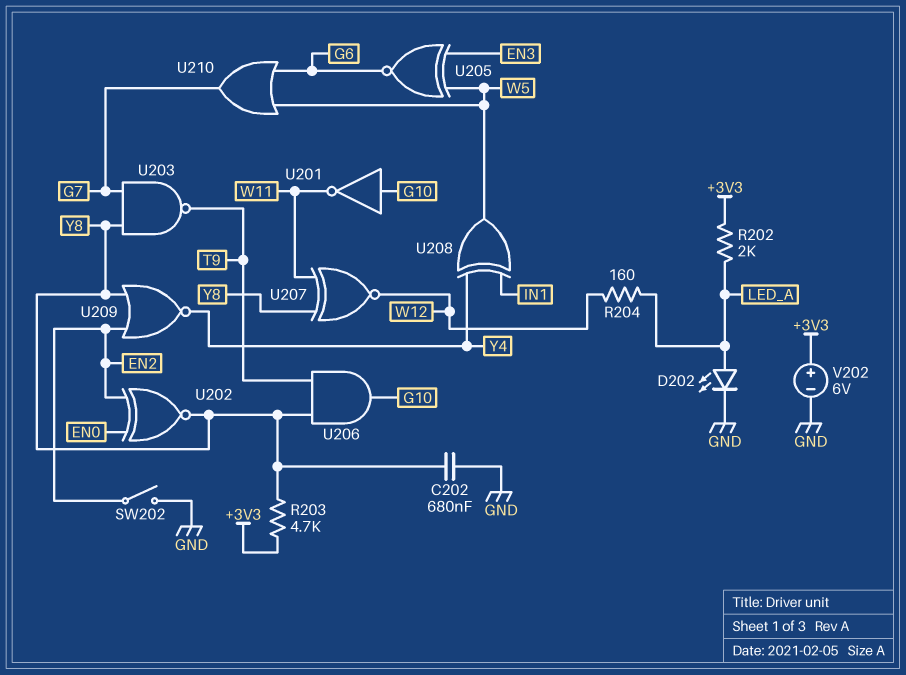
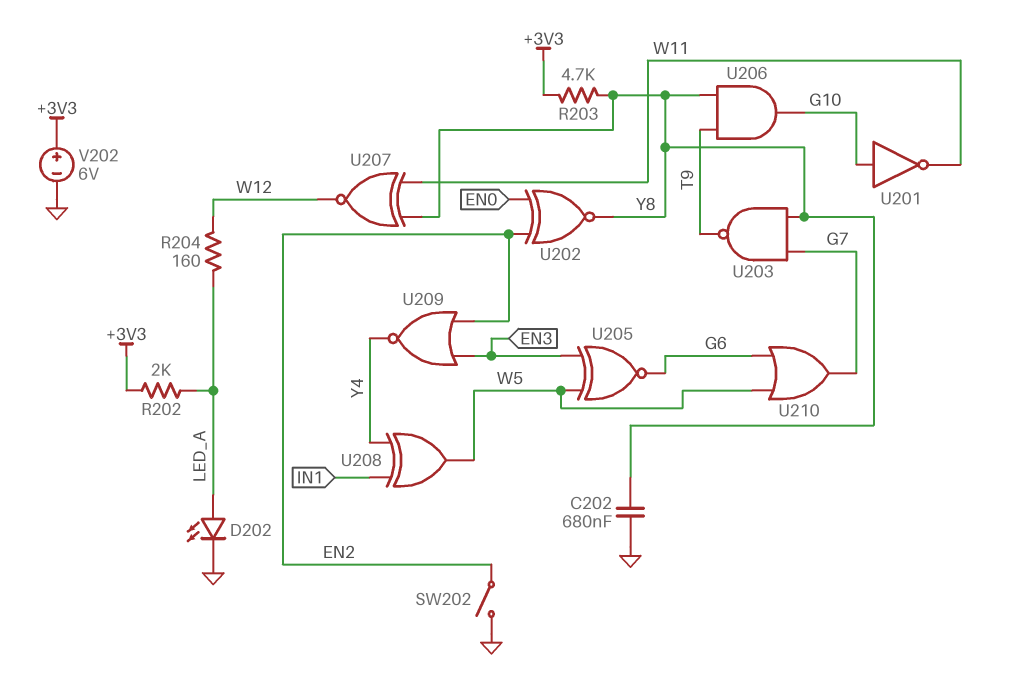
U209: NOR (in EN2, in Y8, out Y4) -> NOR (in EN2, in EN3, out Y4)

